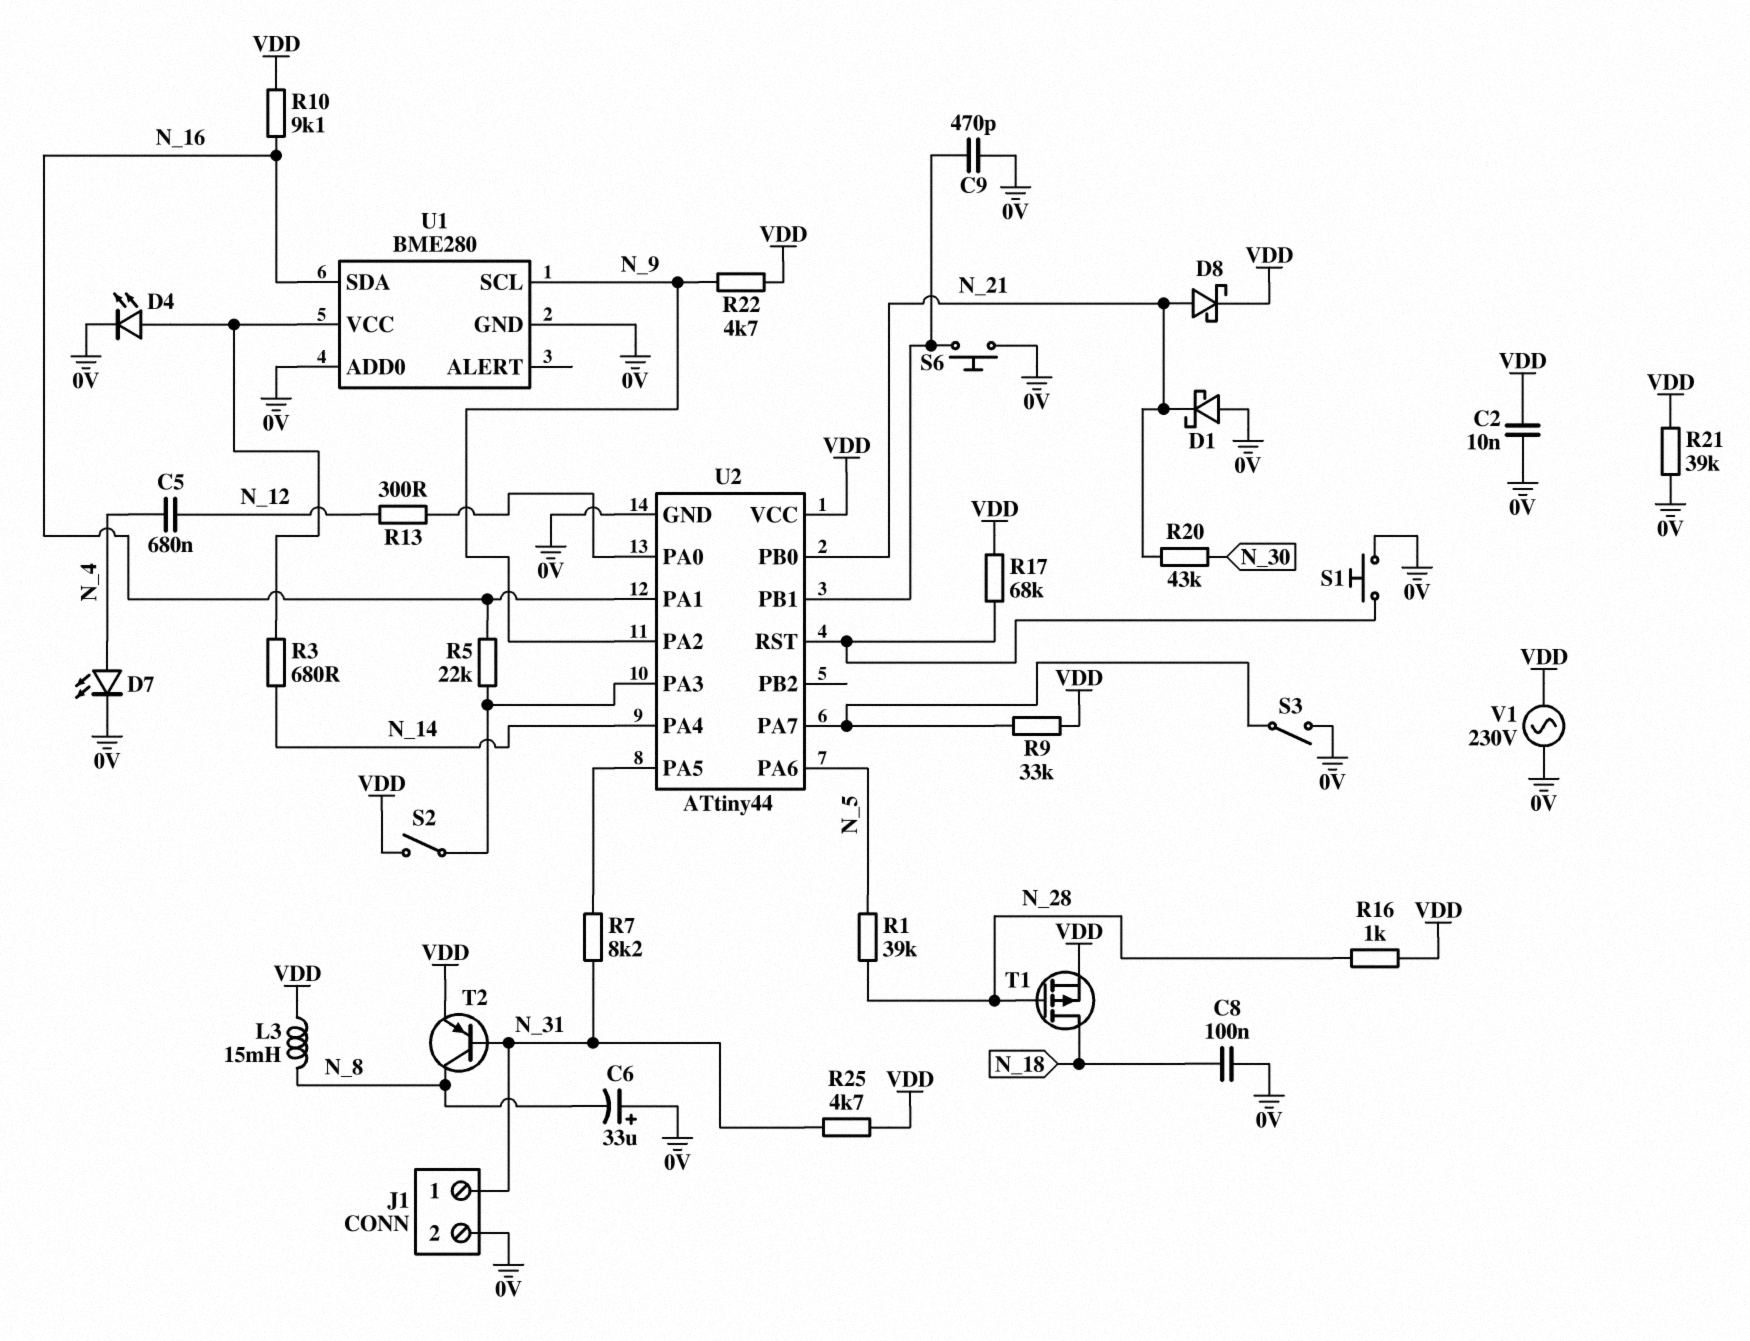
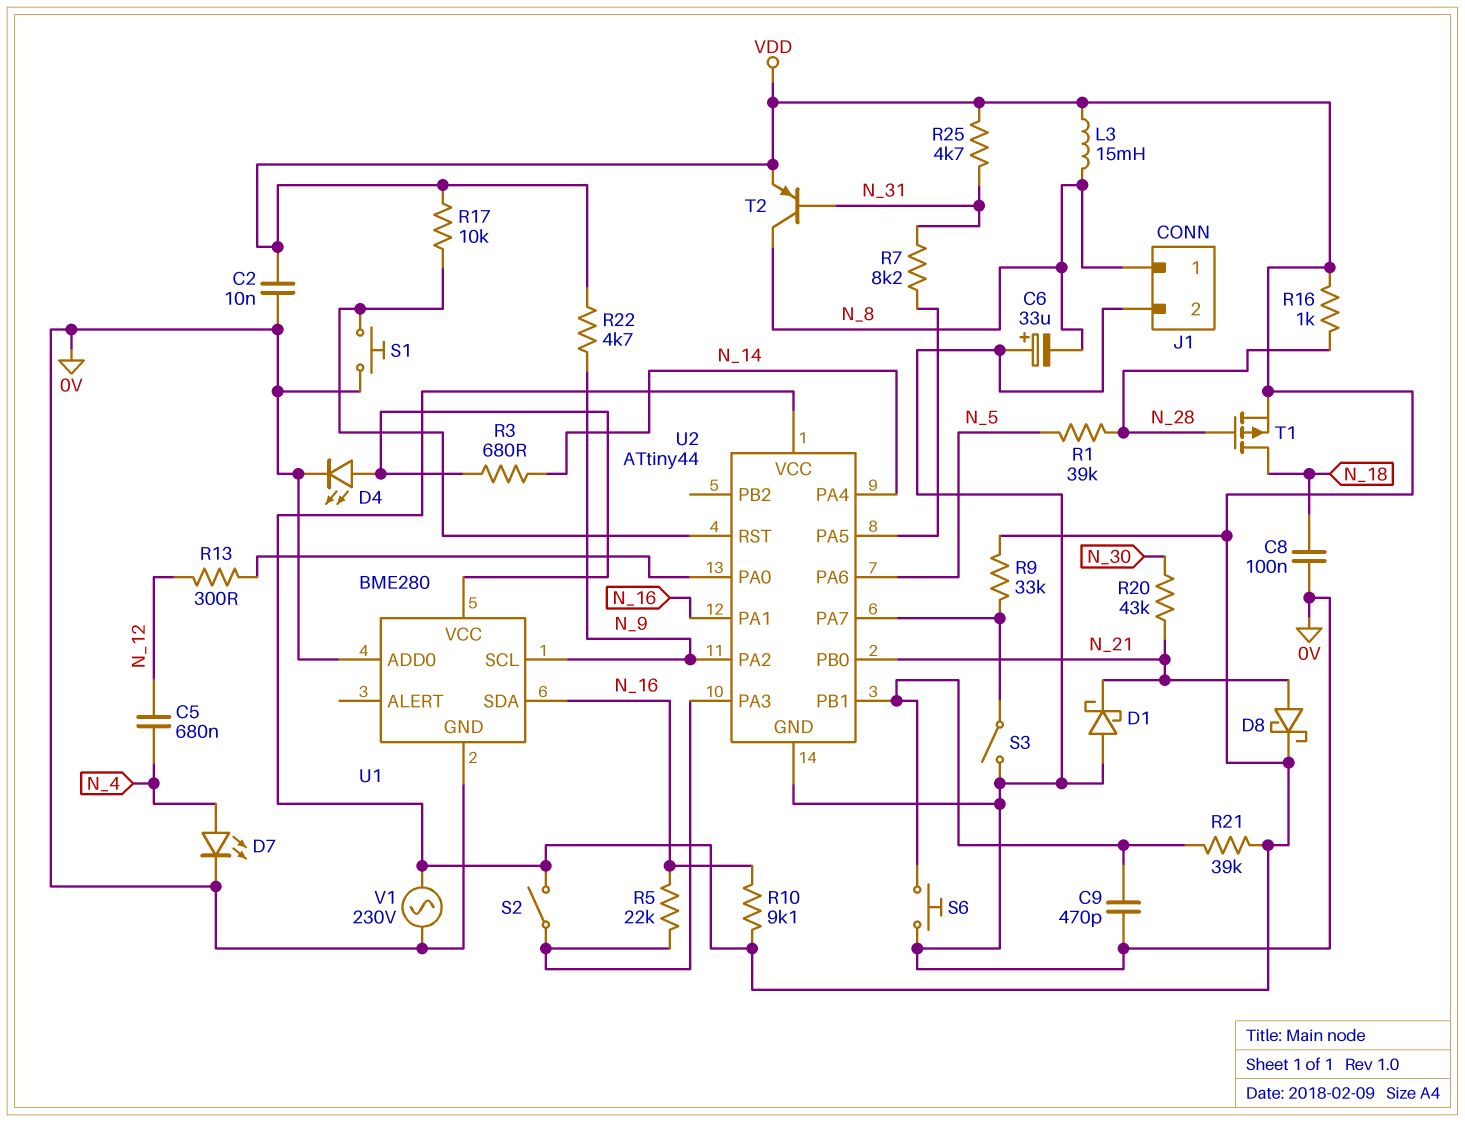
J1 pin 1: N_31 -> N_8
R17: 68k (U2/RST, VDD) -> 10k (U2/RST, VDD)
R21: 39k (0V, VDD) -> 39k (U2/PB1, VDD)

